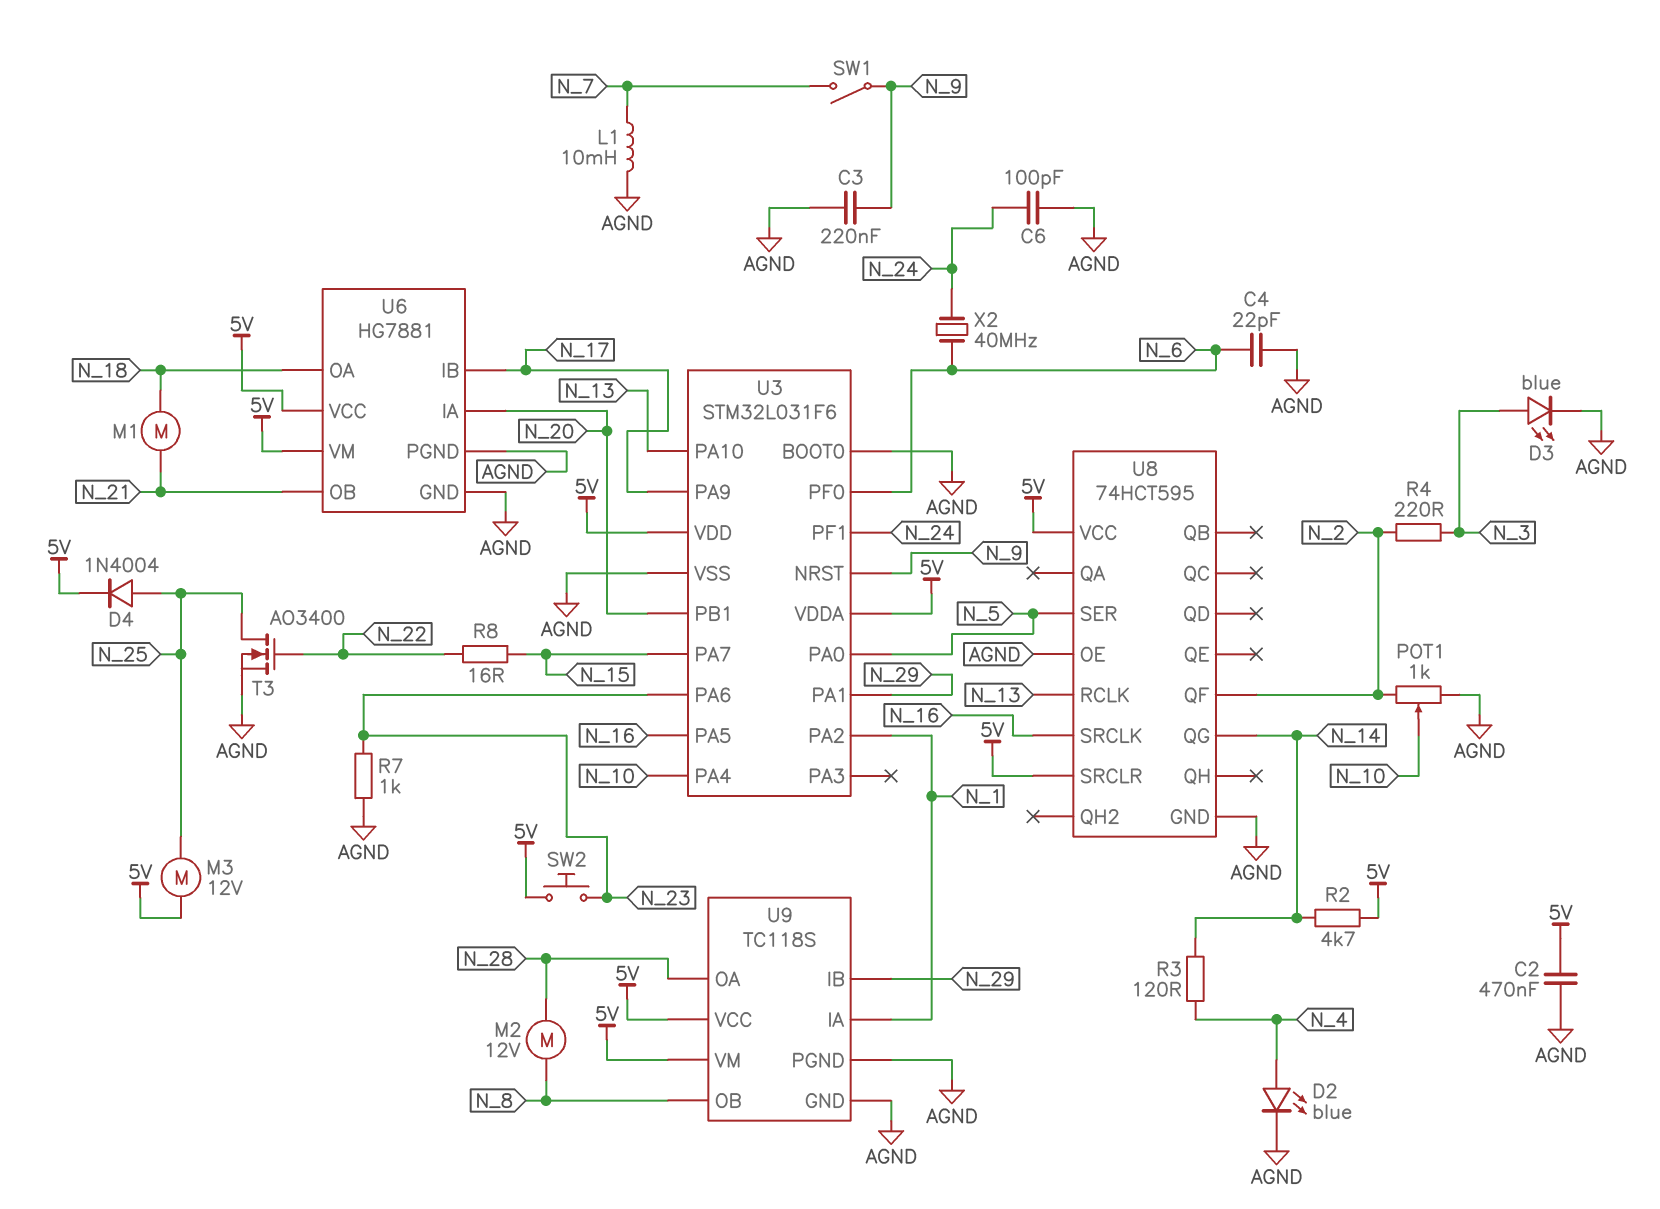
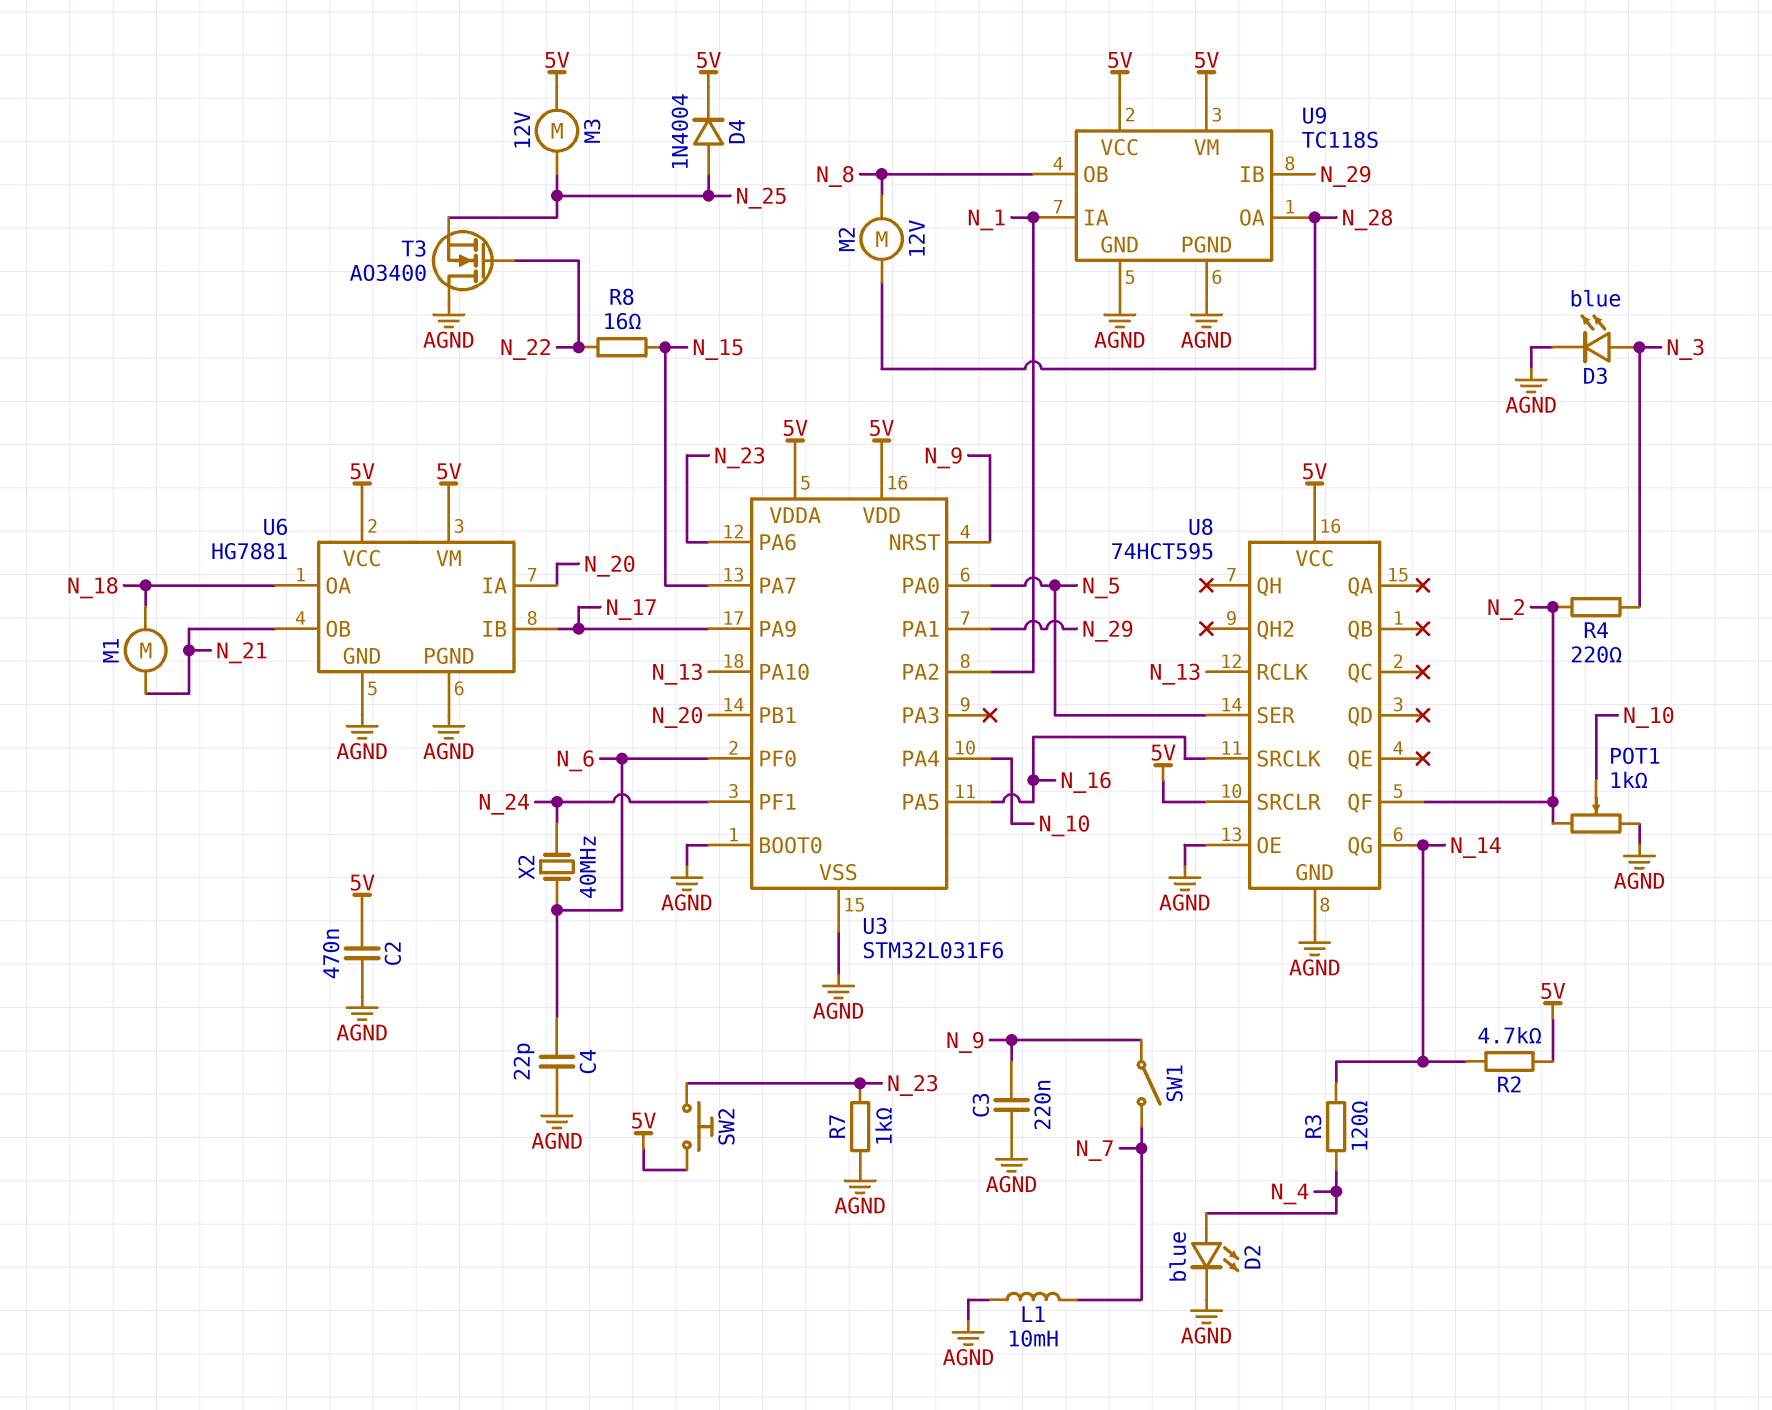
C6: 100pF (AGND, N_24) -> none
T3: NMOS AO3400 (G N_22, D N_25, S AGND) -> NMOS AO3400 (G N_22, D AGND, S N_25)

